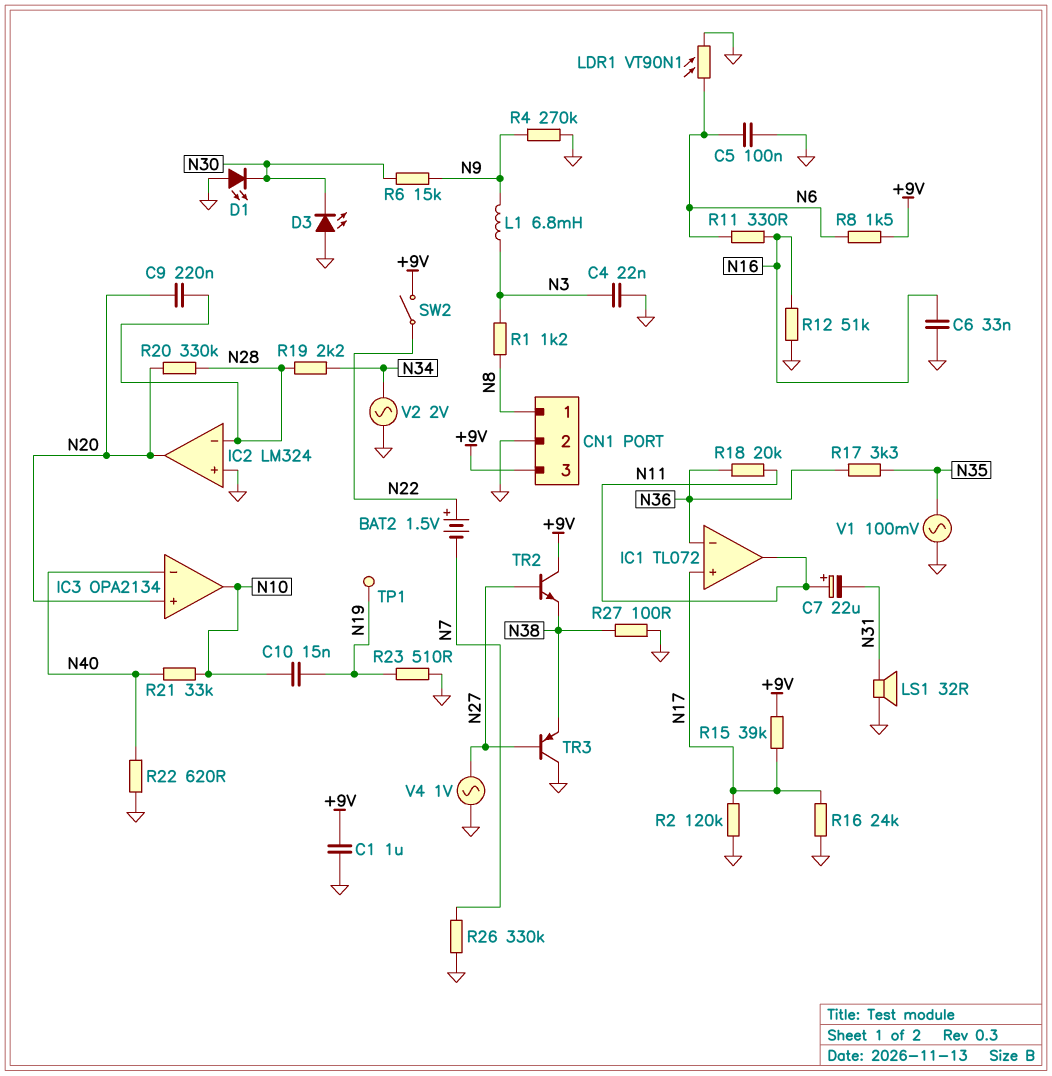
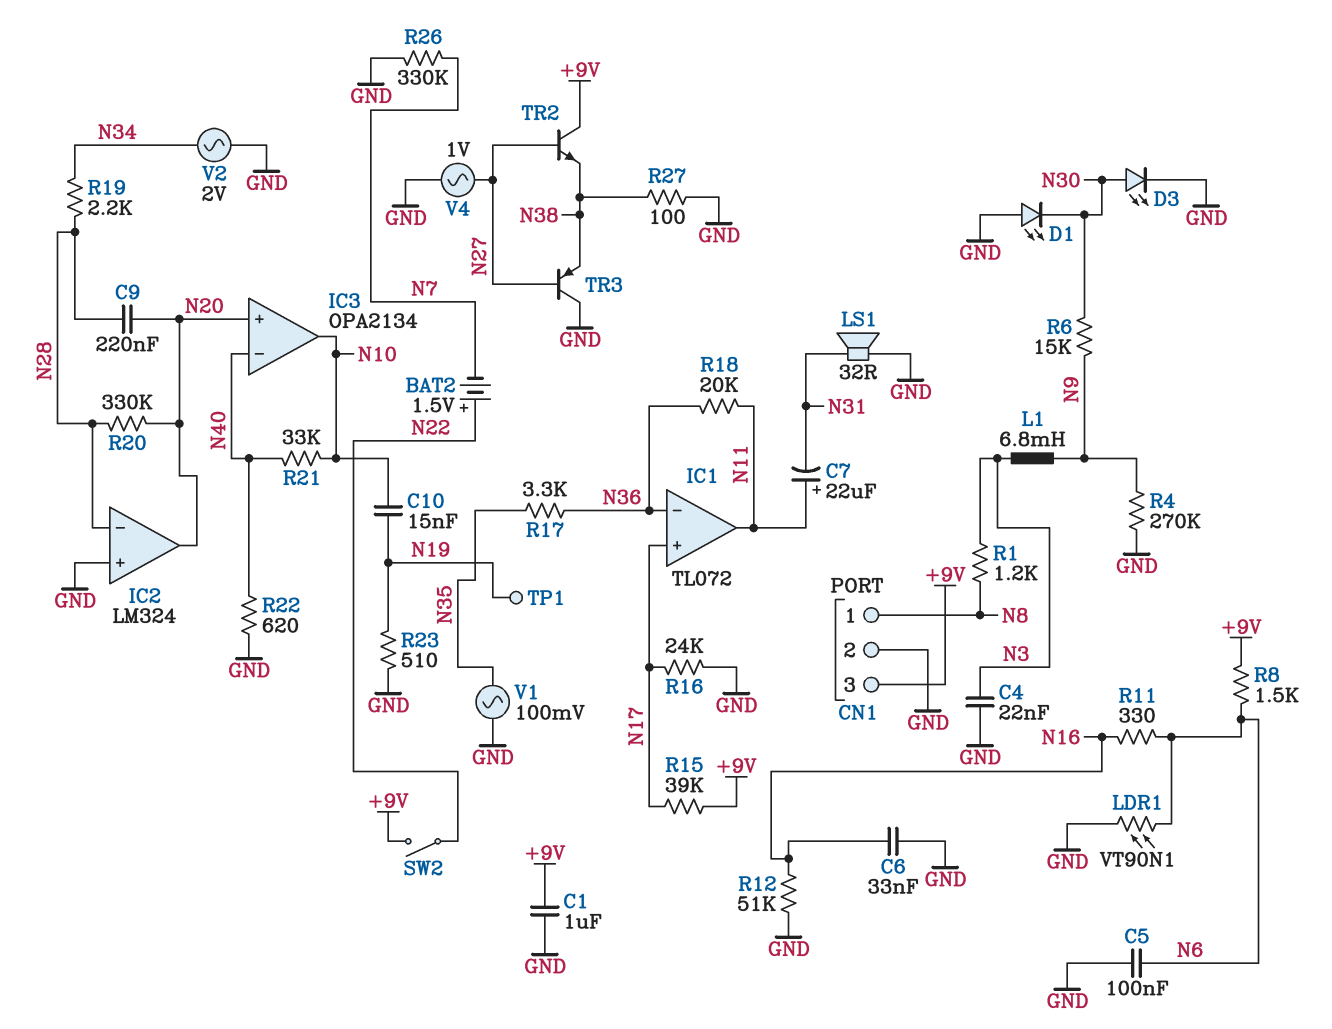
D3: LED (A GND, K N30) -> LED (A N30, K GND)
R2: 120k (GND, N17) -> none

